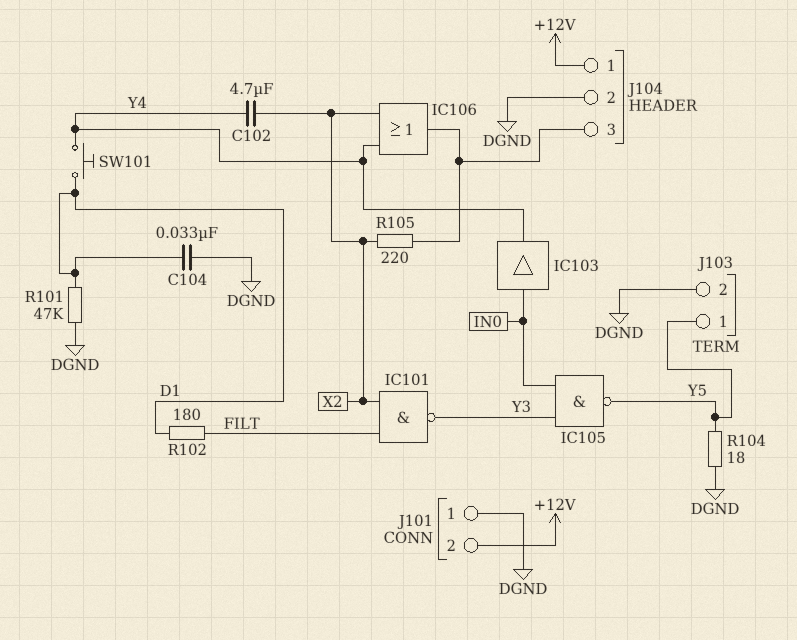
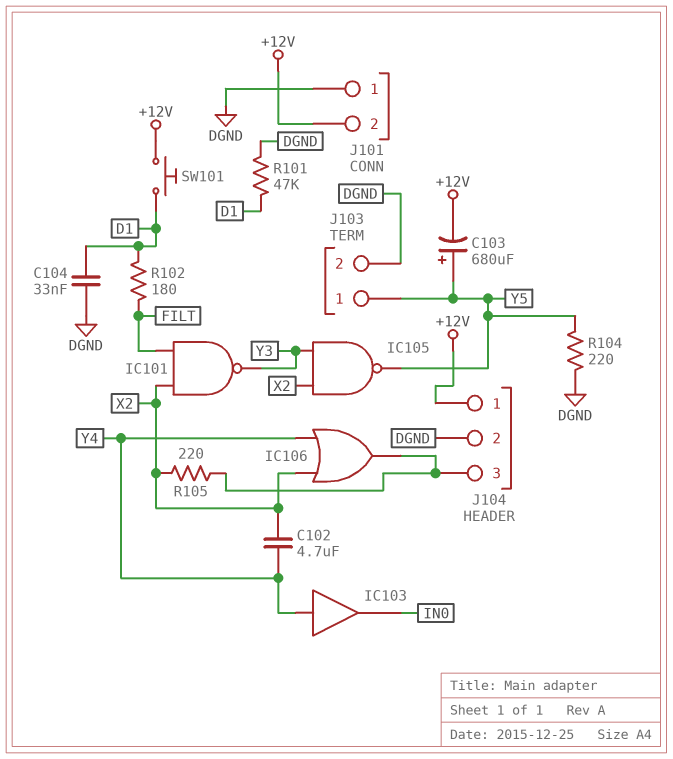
C103: none -> 680uF (plus Y5, minus +12V)
IC103: buffer (in IN0, out Y4) -> buffer (in Y4, out IN0)
IC105: NAND (in IN0, in Y3, out Y5) -> NAND (in X2, in Y3, out Y5)
R104: 18 (DGND, Y5) -> 220 (DGND, Y5)
SW101: button (D1, Y4) -> button (+12V, D1)

